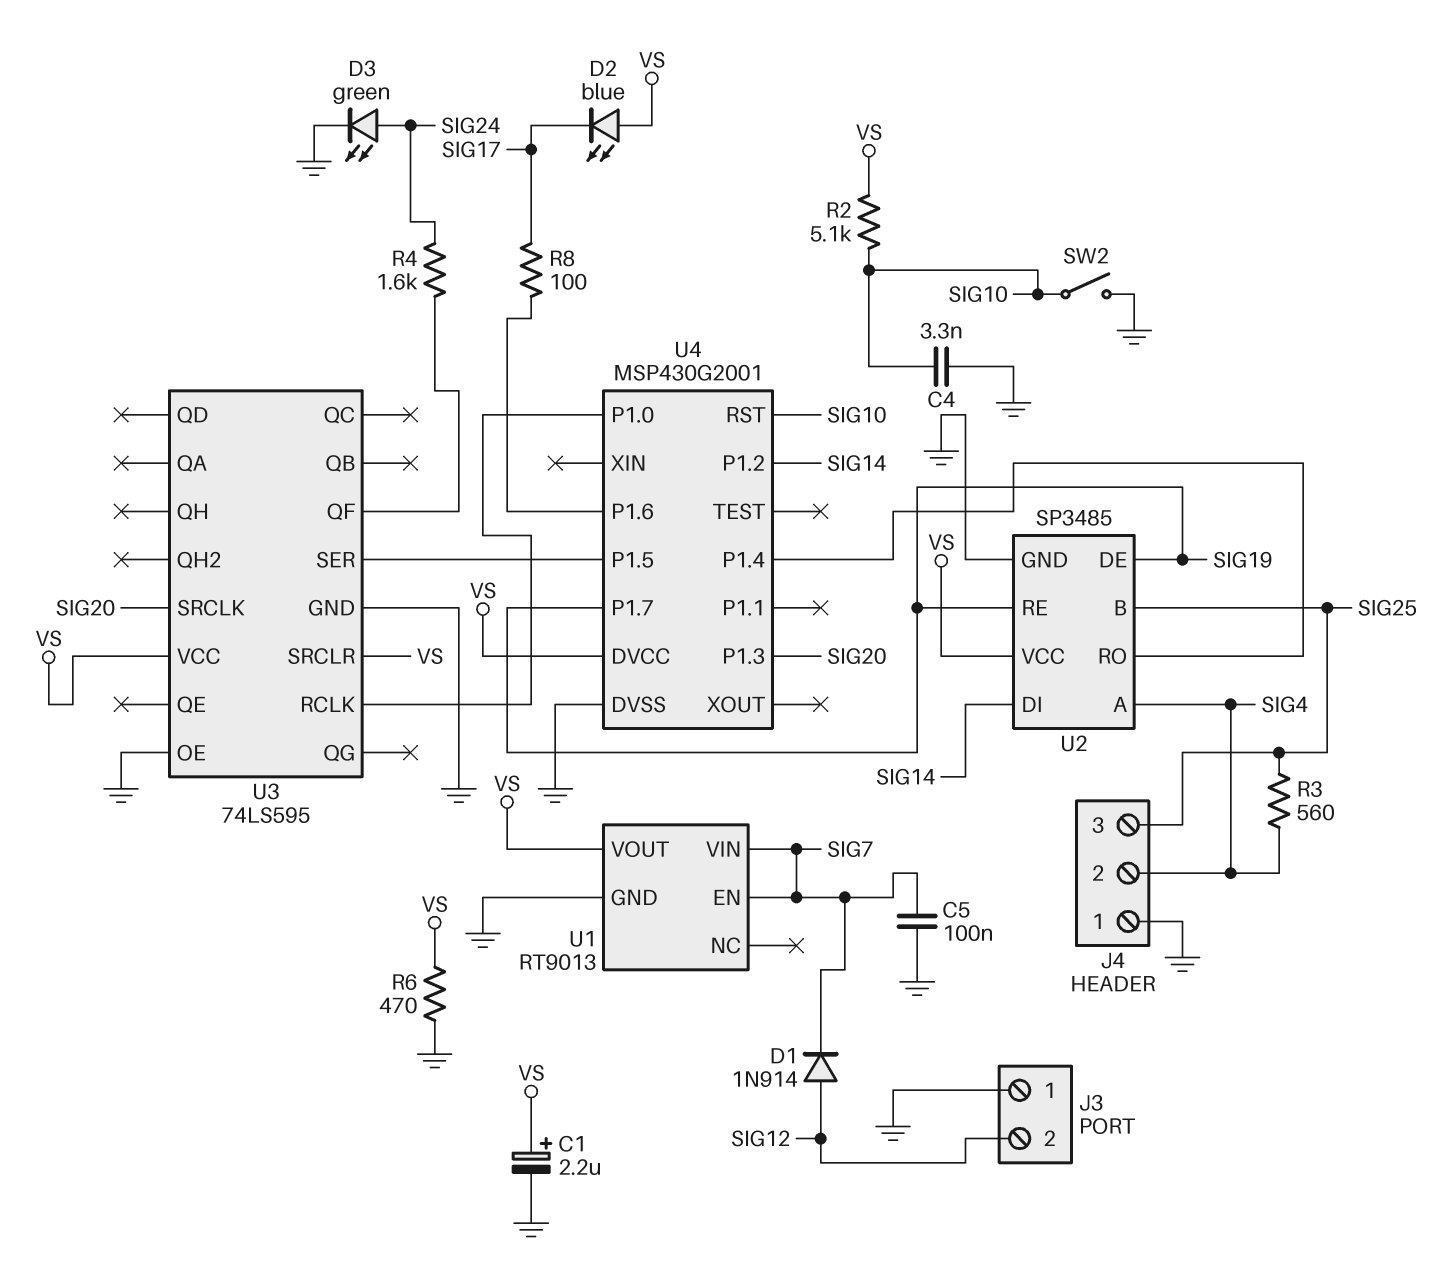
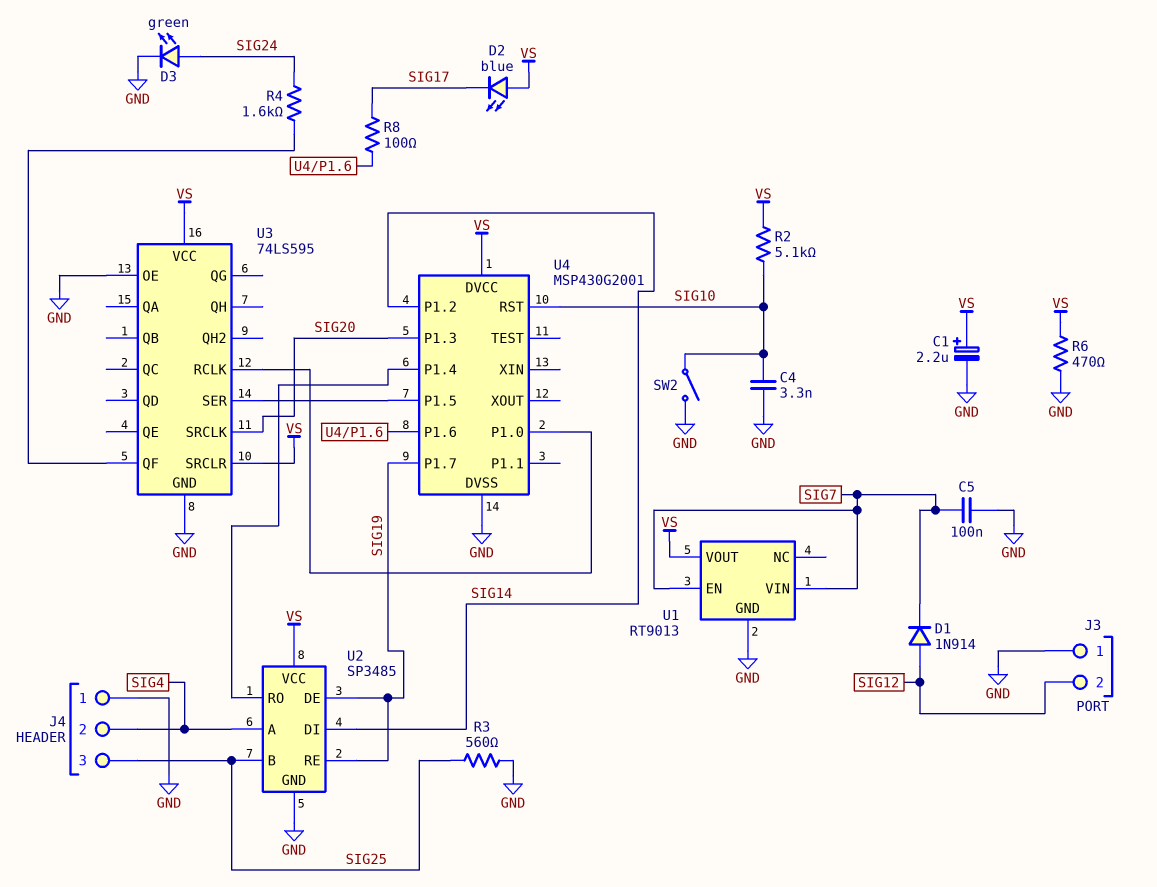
R3: 560 (SIG4, SIG25) -> 560 (GND, SIG25)

